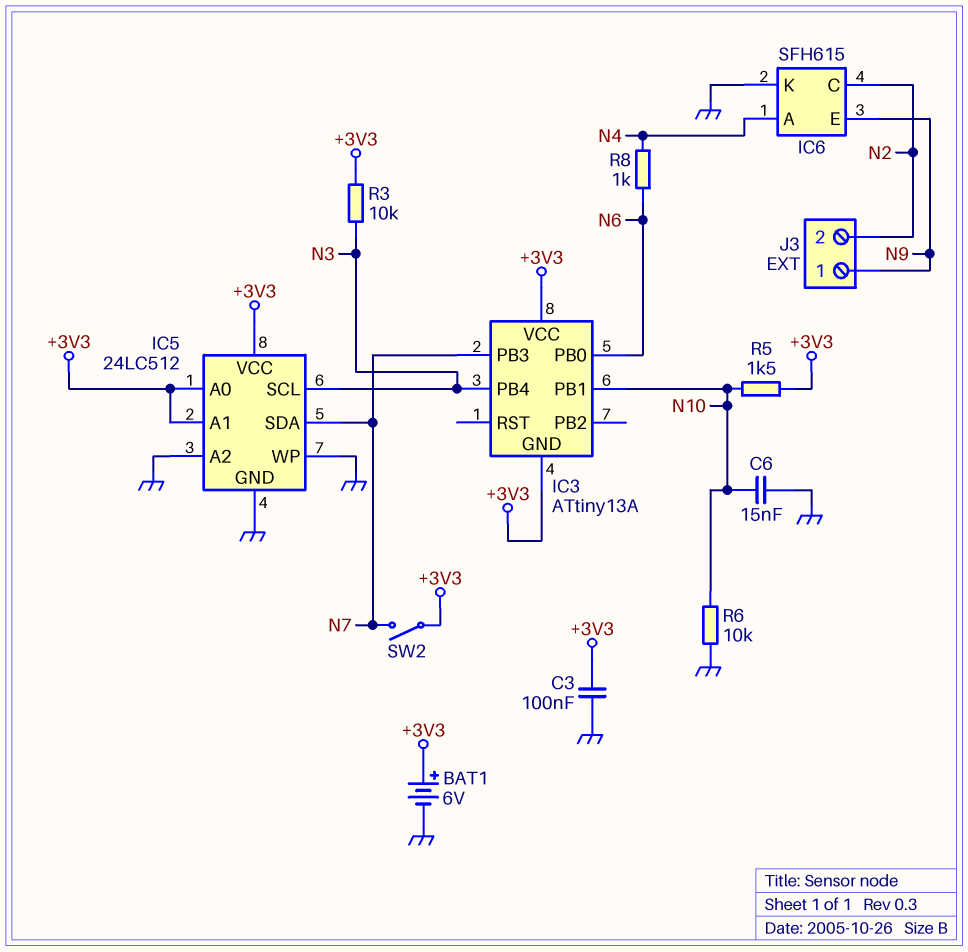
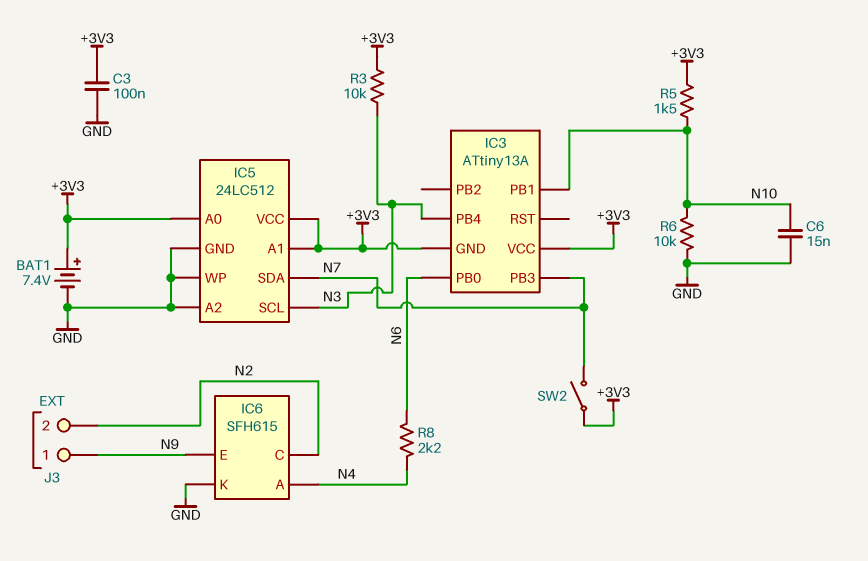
BAT1: 6V (plus +3V3, minus GND) -> 7.4V (plus +3V3, minus GND)
R8: 1k (N4, N6) -> 2.2k (N4, N6)

